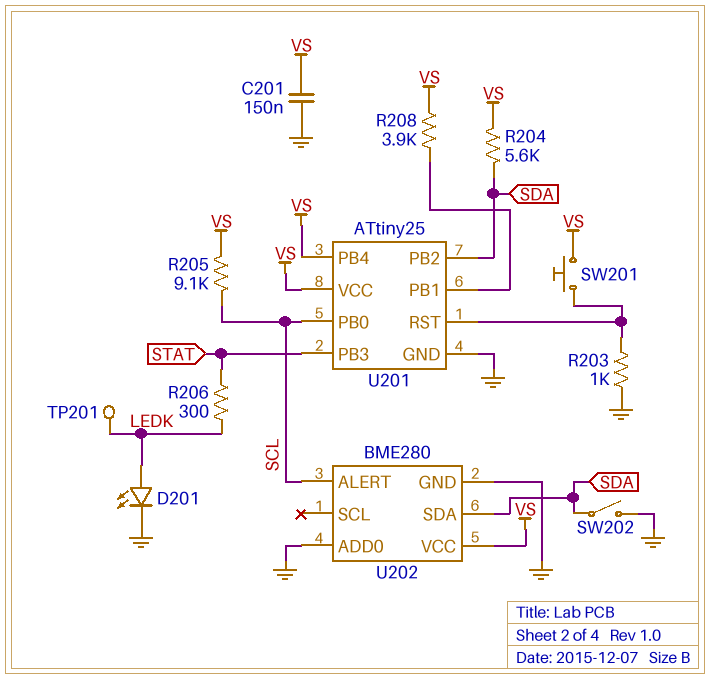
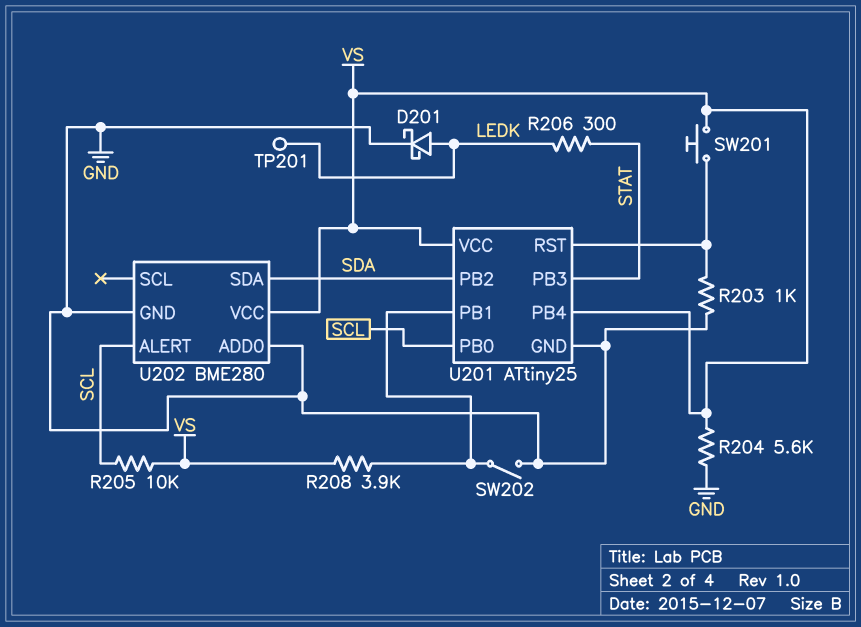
C201: 150nF (GND, VS) -> none
D201: LED (A LEDK, K GND) -> schottky (A LEDK, K GND)
R204: 5.6k (SDA, VS) -> 5.6k (GND, VS)
R205: 9.1k (SCL, VS) -> 10k (SCL, VS)
SW202: switch (GND, SDA) -> switch (GND, U201/PB1)

